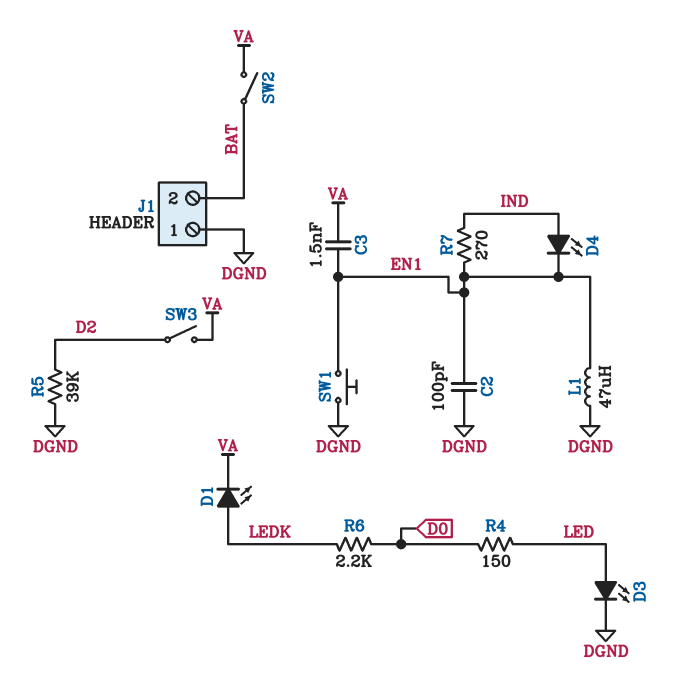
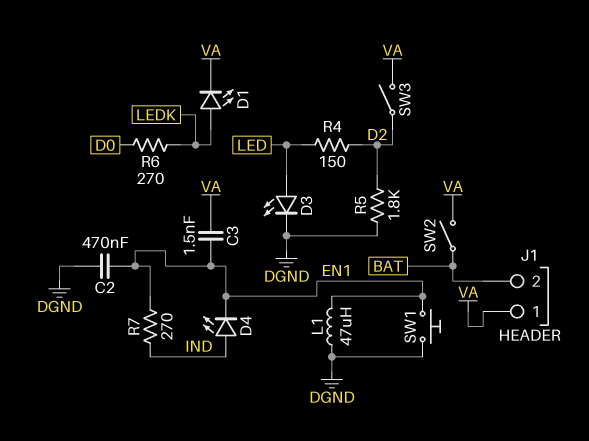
C2: 100pF (DGND, EN1) -> 470nF (DGND, EN1)
J1 pin 1: DGND -> VA
R4: 150 (D0, LED) -> 150 (D2, LED)
R5: 39k (D2, DGND) -> 1.8k (D2, DGND)
R6: 2.2k (D0, LEDK) -> 270 (D0, LEDK)

